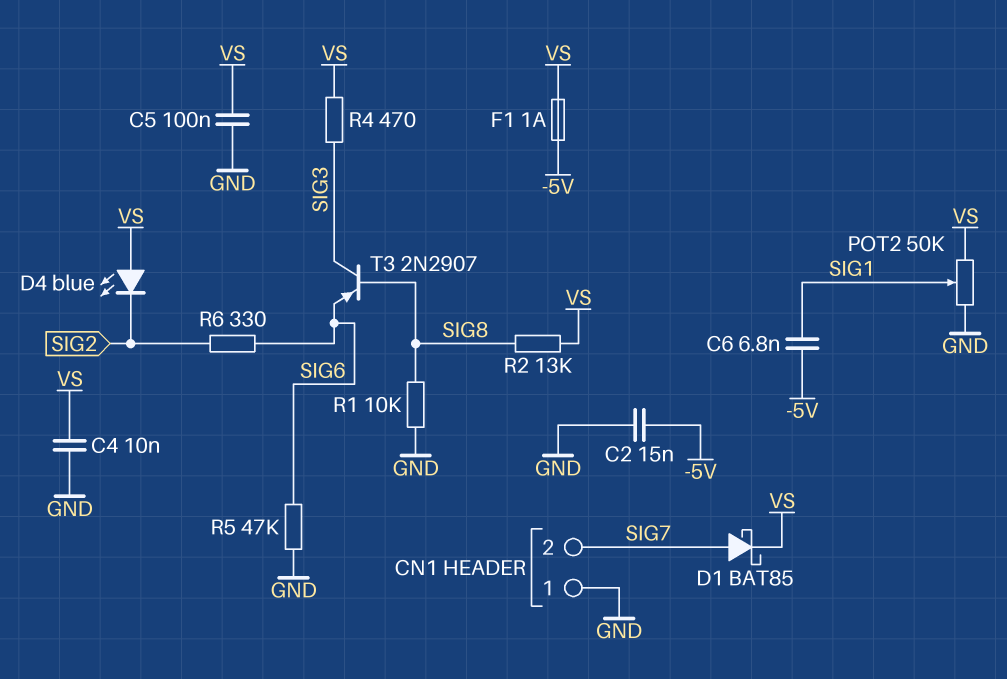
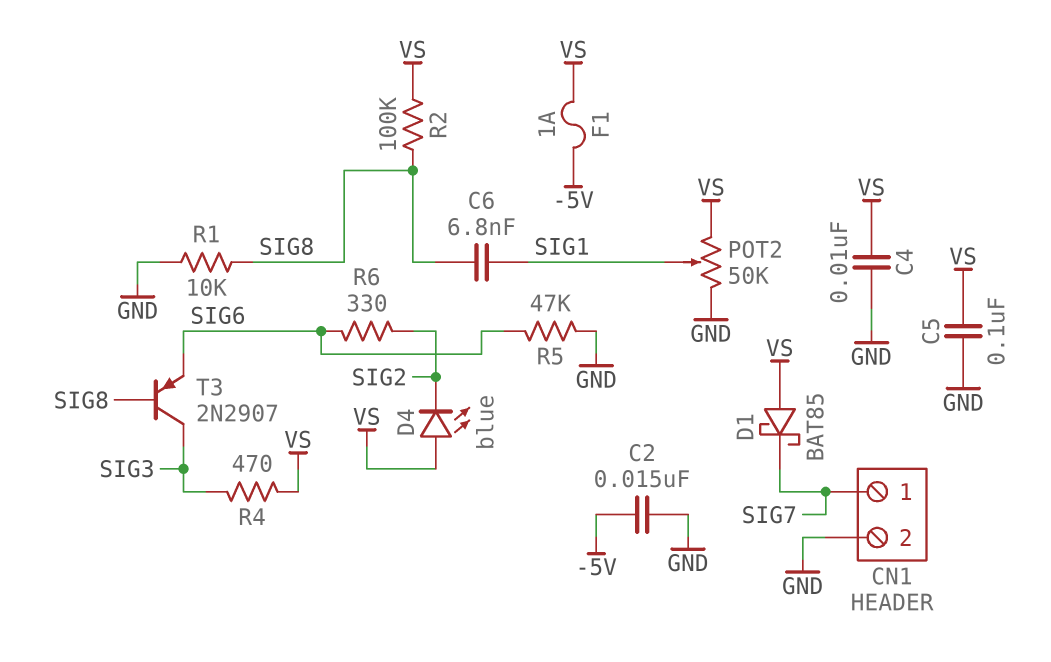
C6: 6.8nF (-5V, SIG1) -> 6.8nF (SIG1, SIG8)
CN1 pin 1: GND -> SIG7
CN1 pin 2: SIG7 -> GND
D1: schottky BAT85 (A SIG7, K VS) -> schottky BAT85 (A VS, K SIG7)
R2: 13k (SIG8, VS) -> 100k (SIG8, VS)

